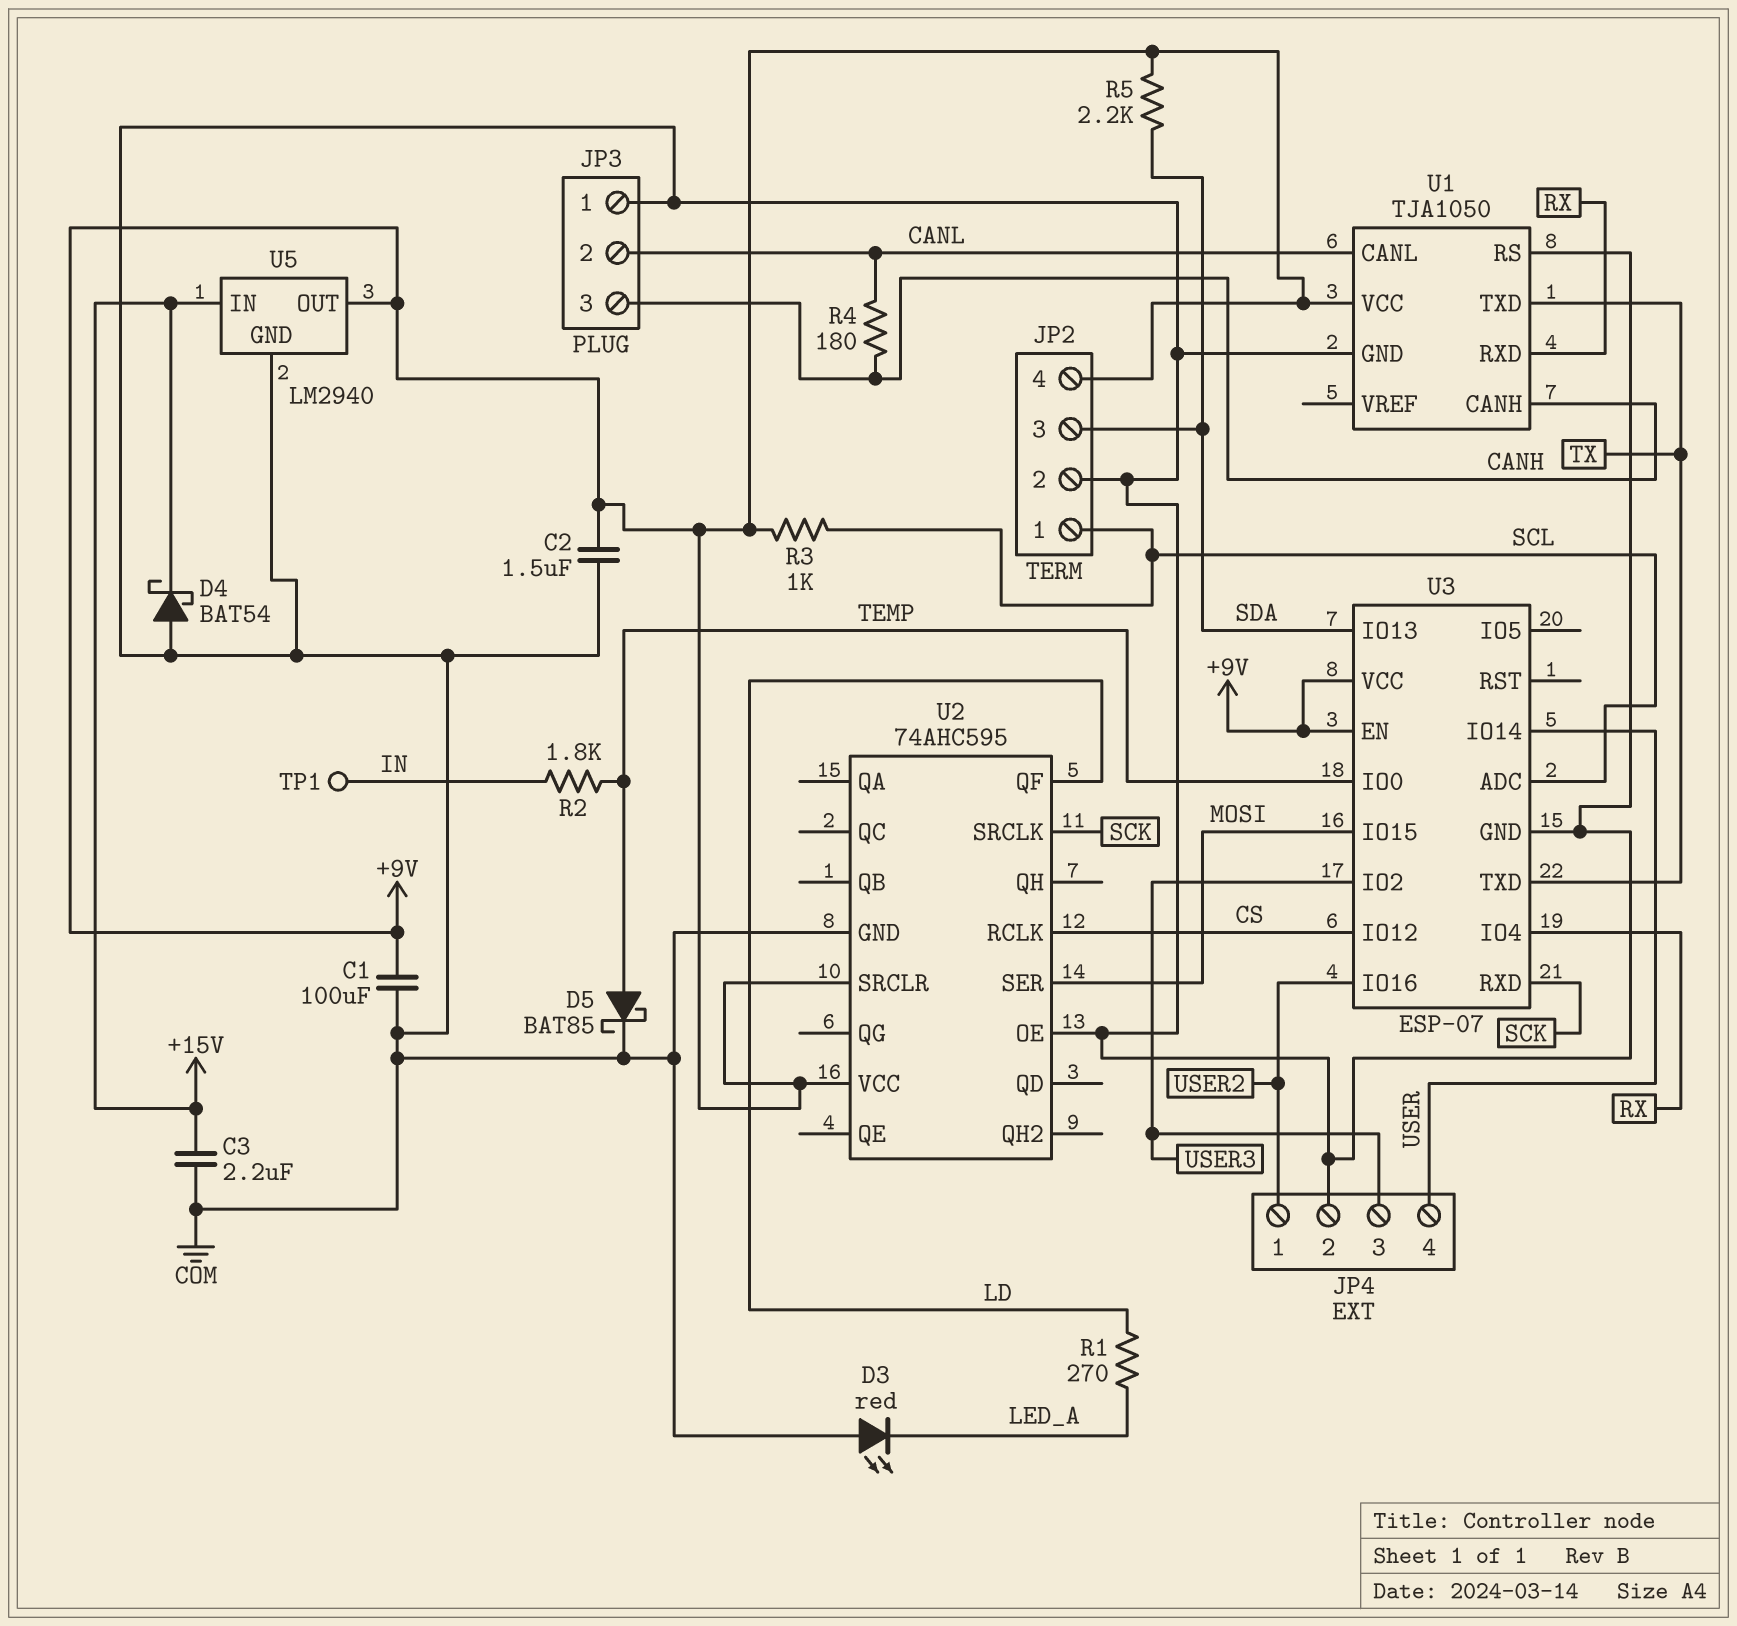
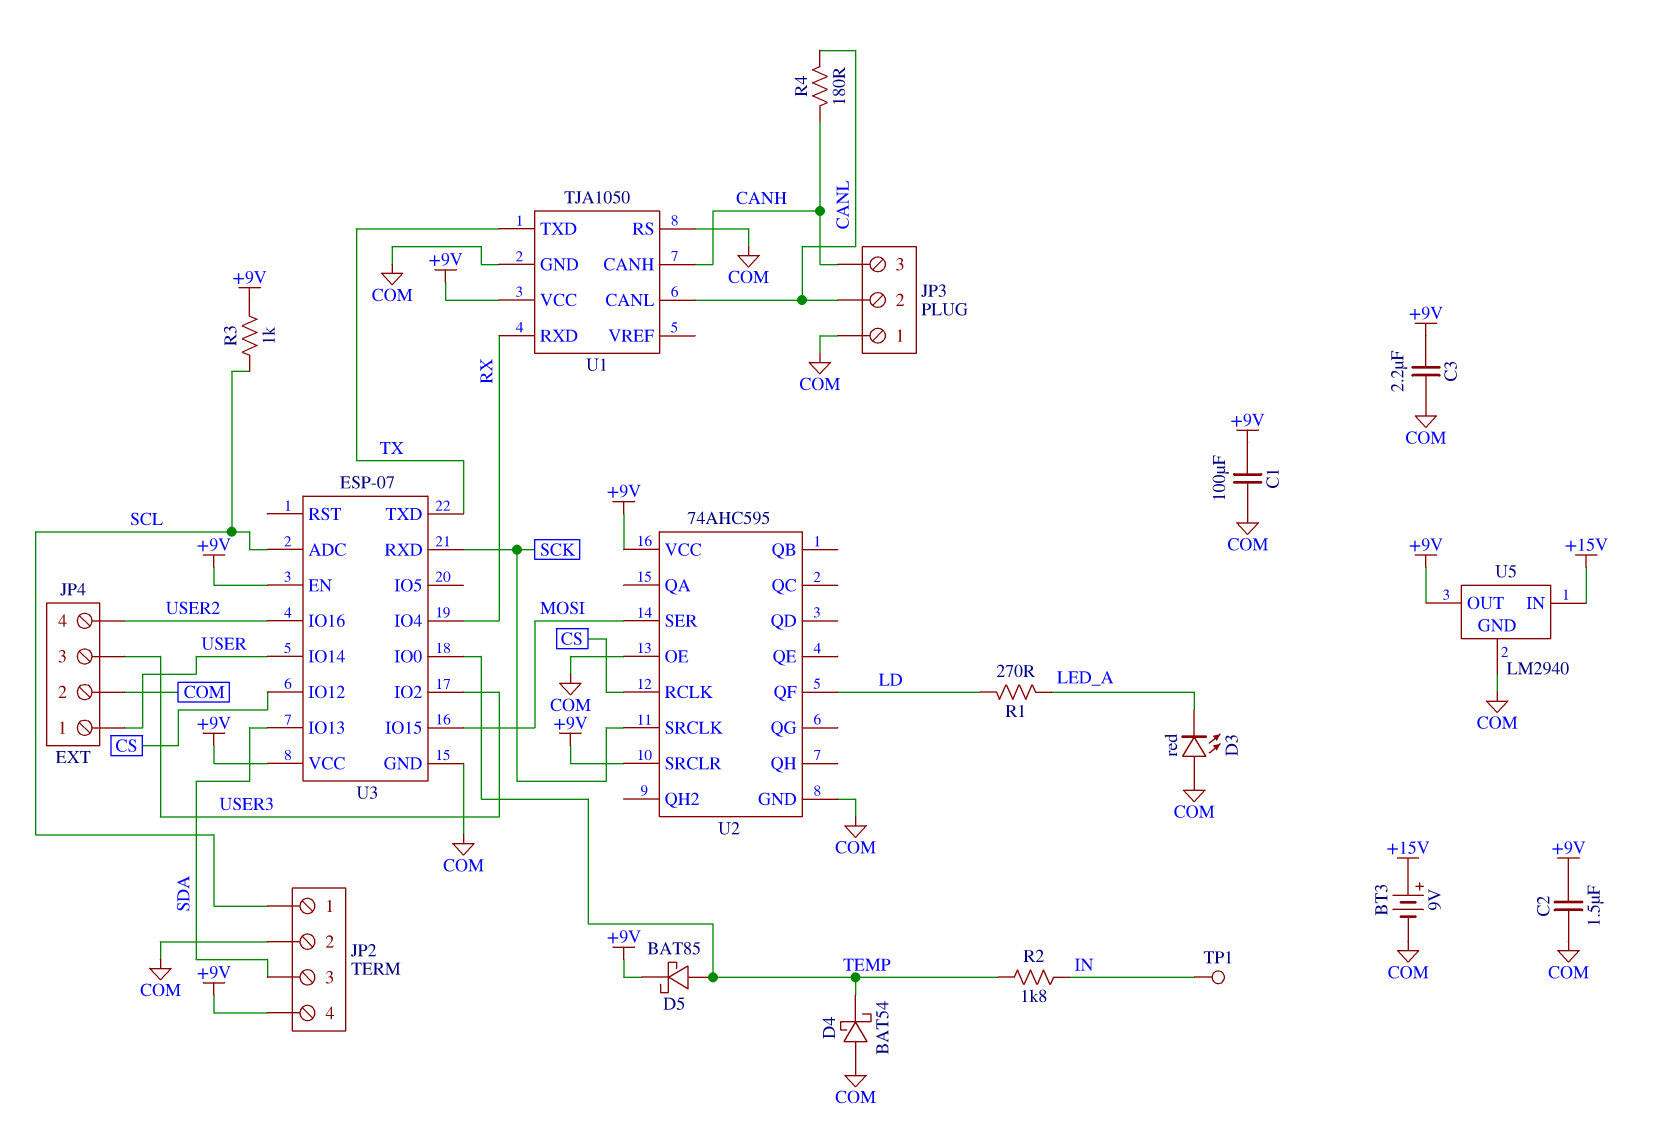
BT3: none -> 9V (plus +15V, minus COM)
C3: 2.2uF (+15V, COM) -> 2.2uF (+9V, COM)
D4: schottky BAT54 (A COM, K +15V) -> schottky BAT54 (A COM, K TEMP)
D5: schottky BAT85 (A TEMP, K COM) -> schottky BAT85 (A TEMP, K +9V)
JP4 pin 1: USER2 -> USER
JP4 pin 4: USER -> USER2
R5: 2.2k (+9V, SDA) -> none

